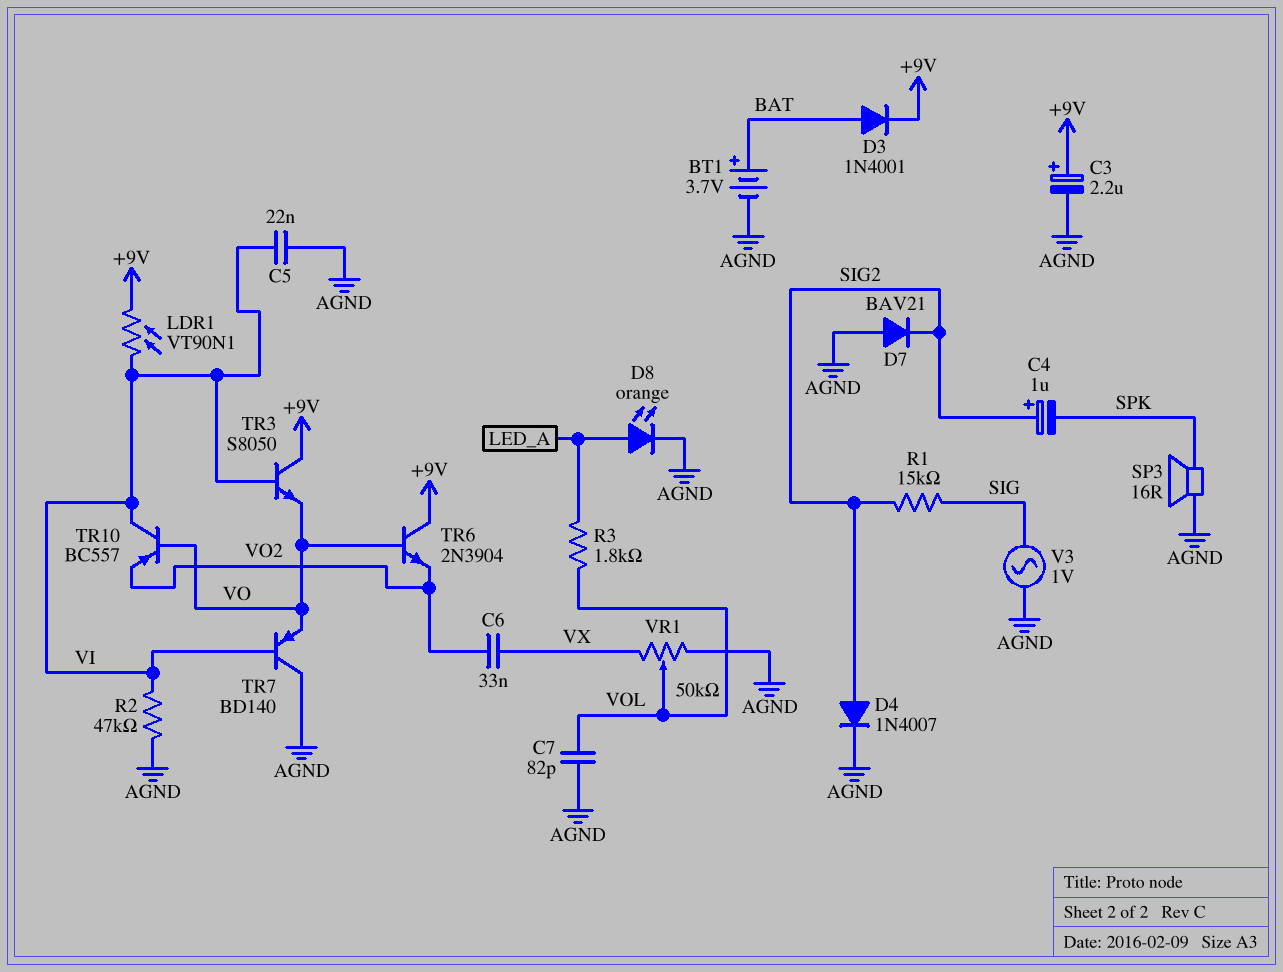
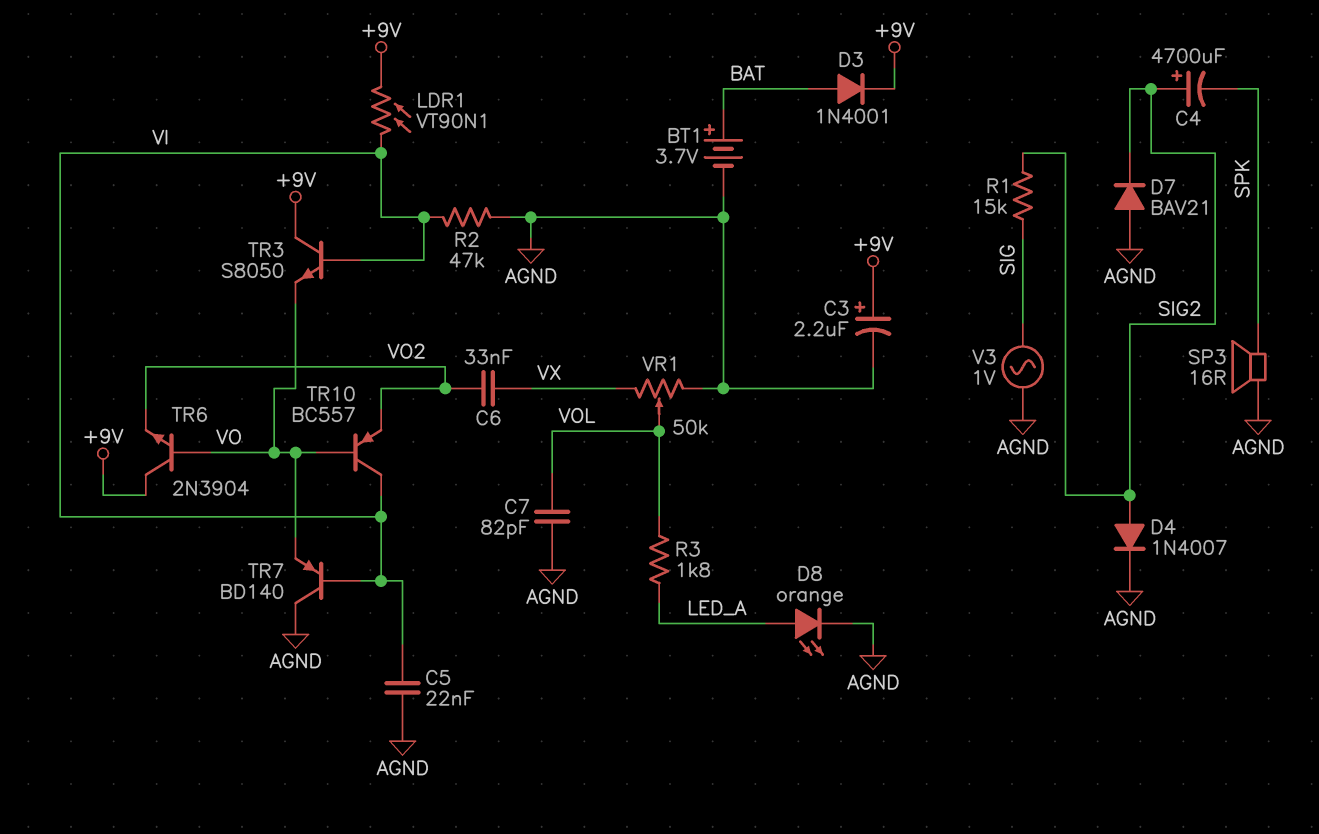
C4: 1uF (plus SIG2, minus SPK) -> 4700uF (plus SIG2, minus SPK)

